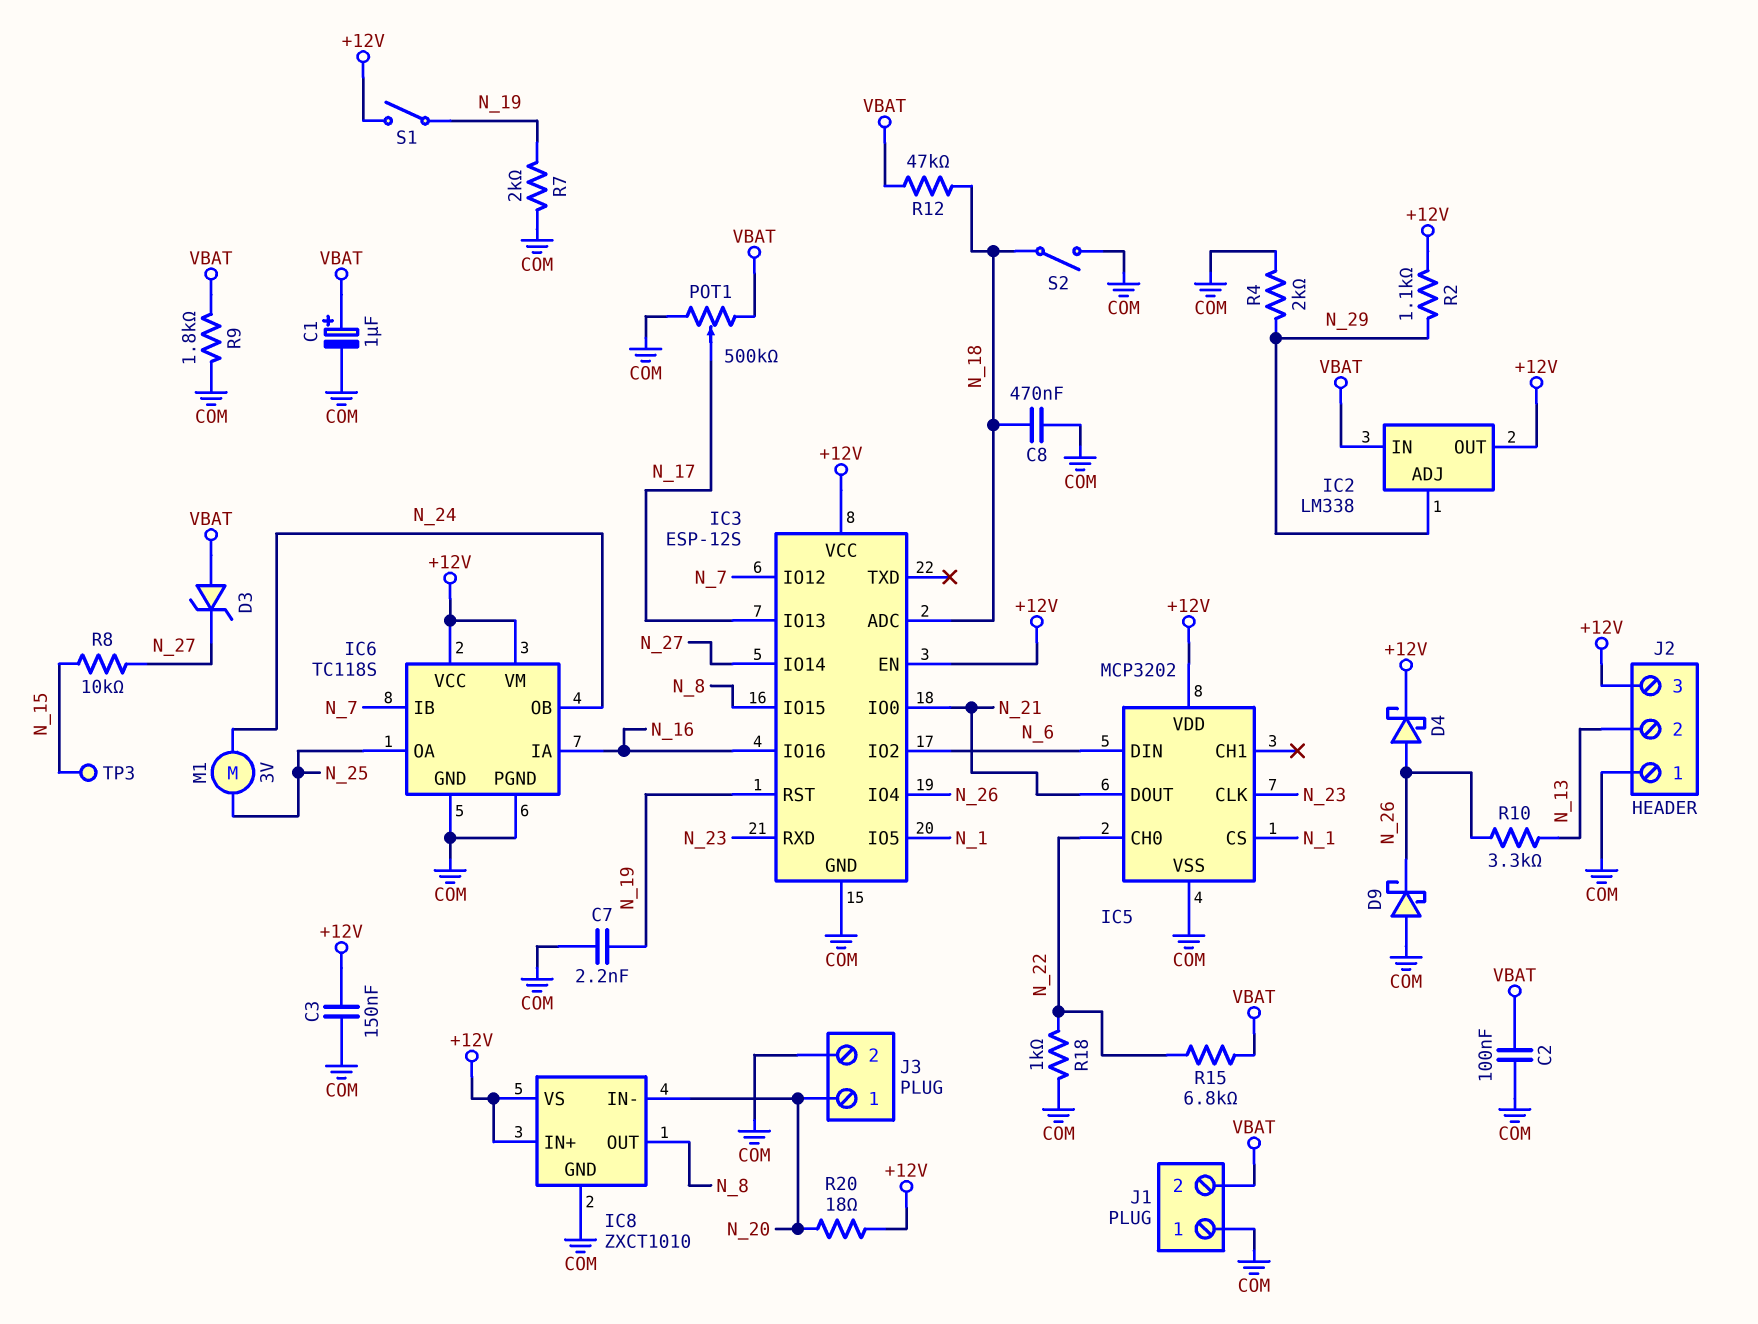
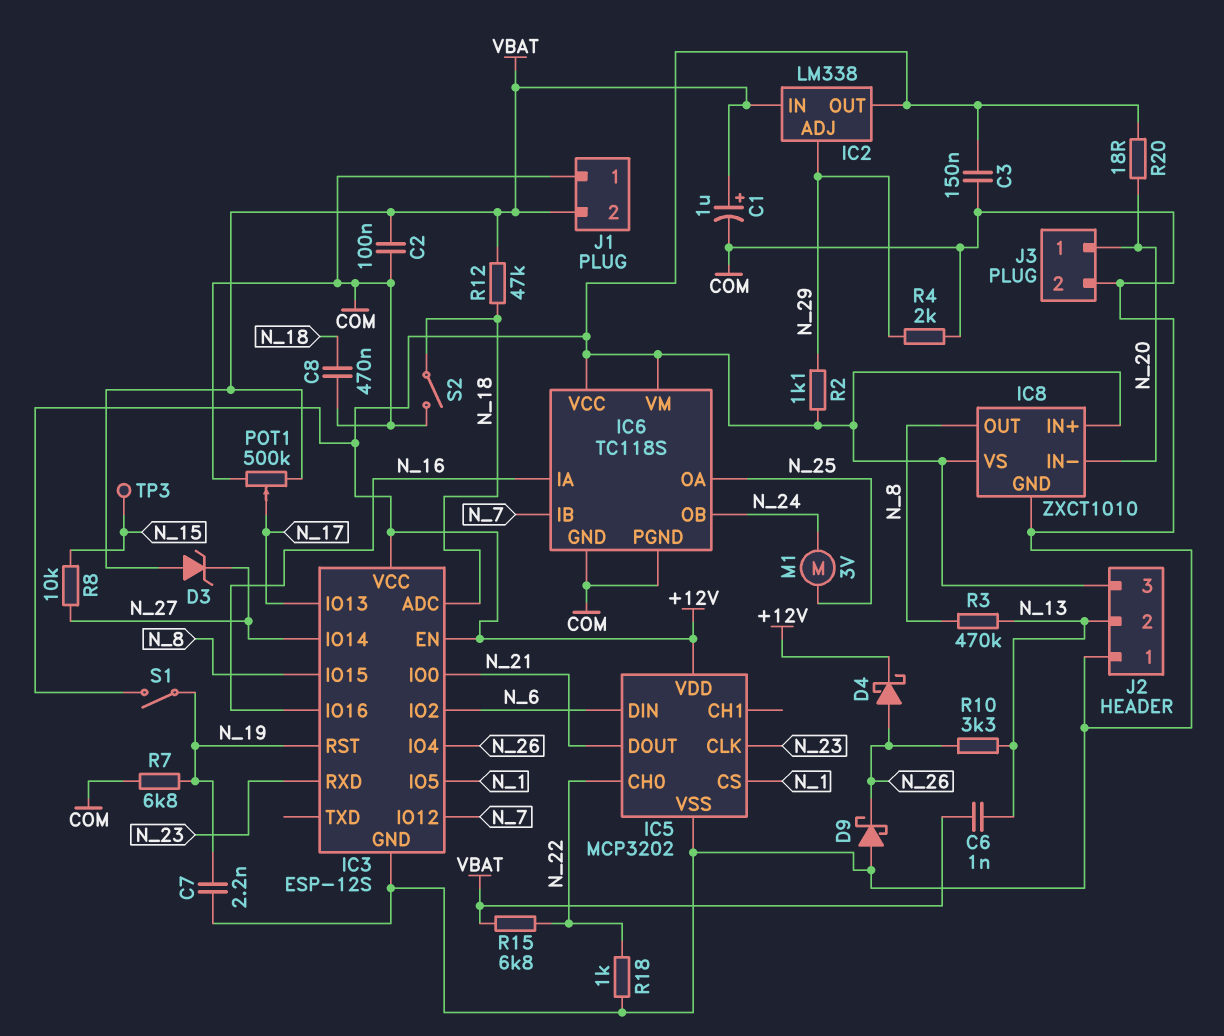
C6: none -> 1nF (N_13, VBAT)
R3: none -> 470k (N_8, N_13)
R7: 2k (COM, N_19) -> 6.8k (COM, N_19)
R9: 1.8k (COM, VBAT) -> none

